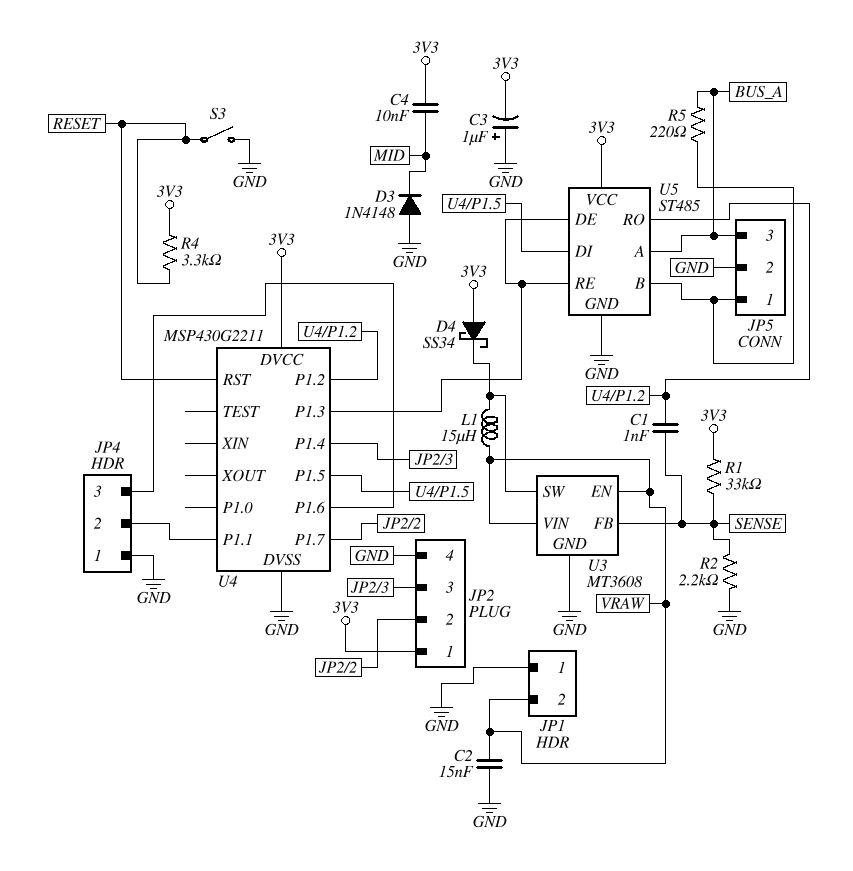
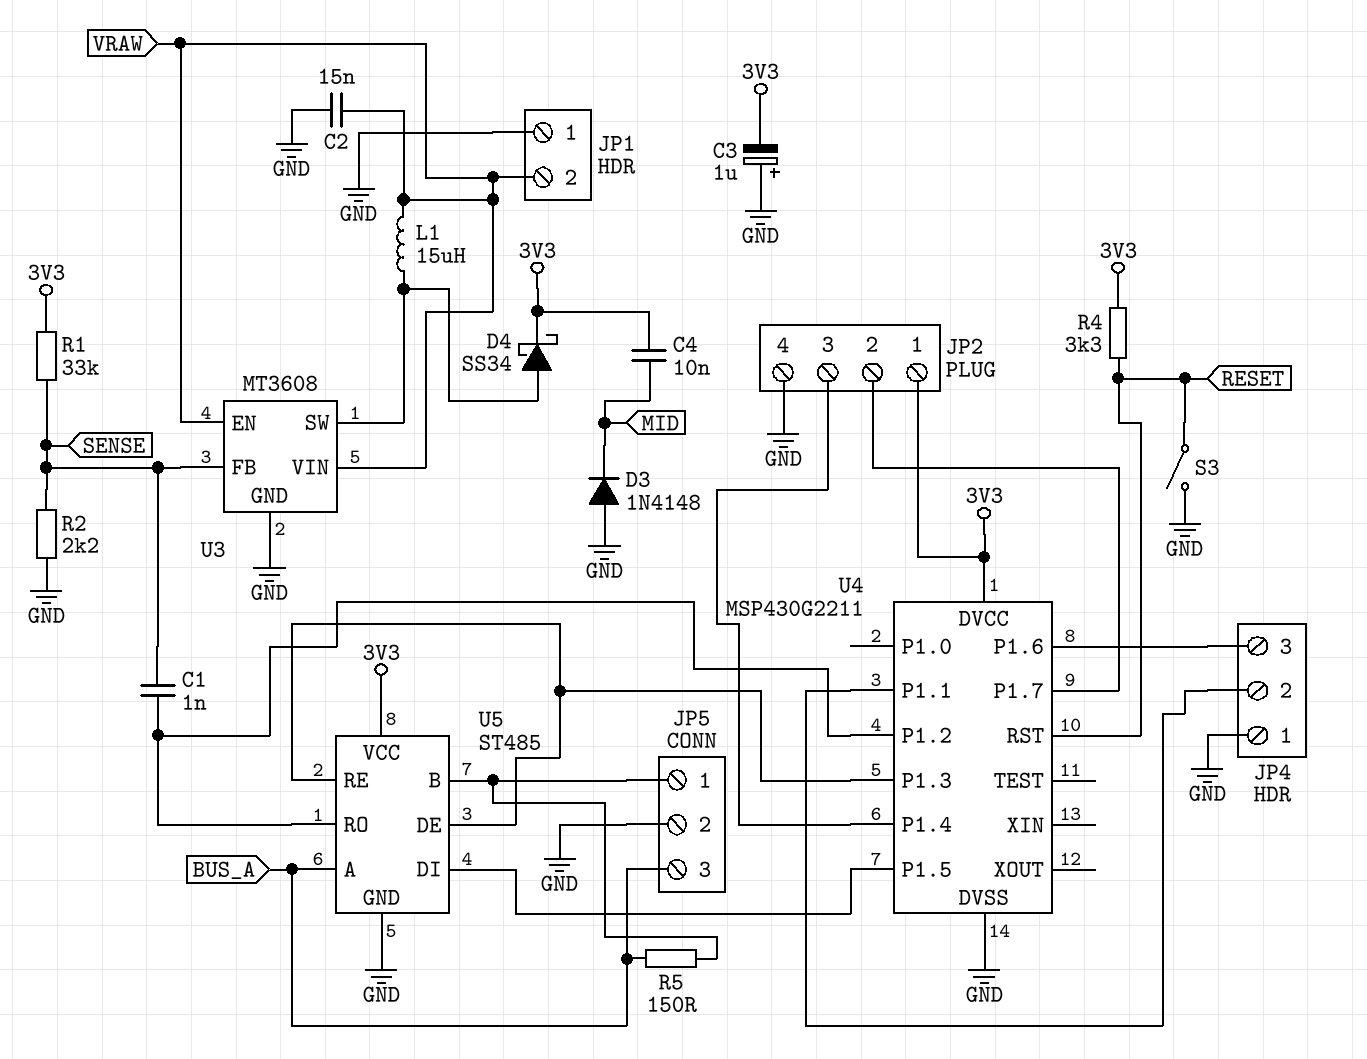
D4: schottky SS34 (A 3V3, K U3/SW) -> schottky SS34 (A U3/SW, K 3V3)
R5: 220 (BUS_A, JP5/1) -> 150 (BUS_A, JP5/1)

